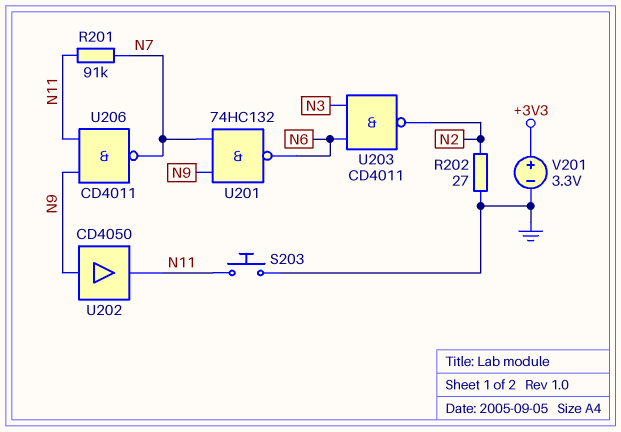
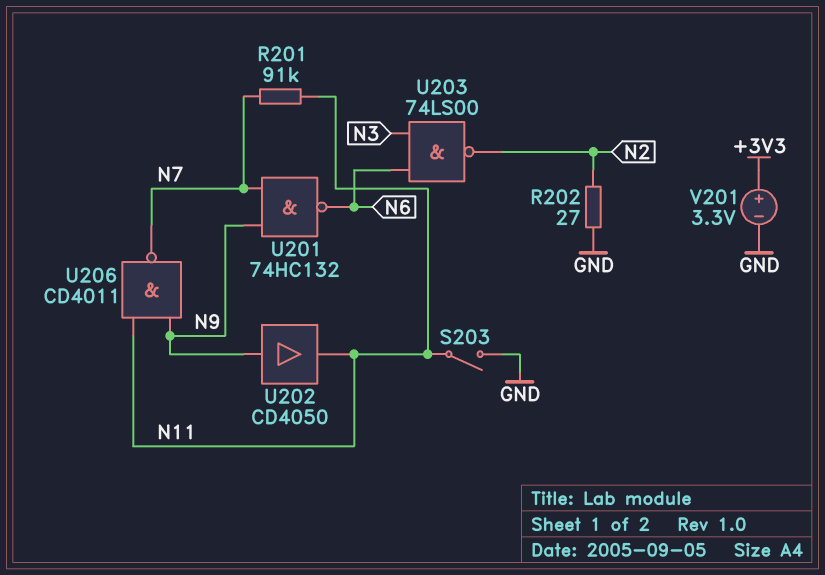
S203: button (GND, N11) -> switch (GND, N11)
U203: NAND CD4011 (in N3, in N6, out N2) -> NAND 74LS00 (in N3, in N6, out N2)

